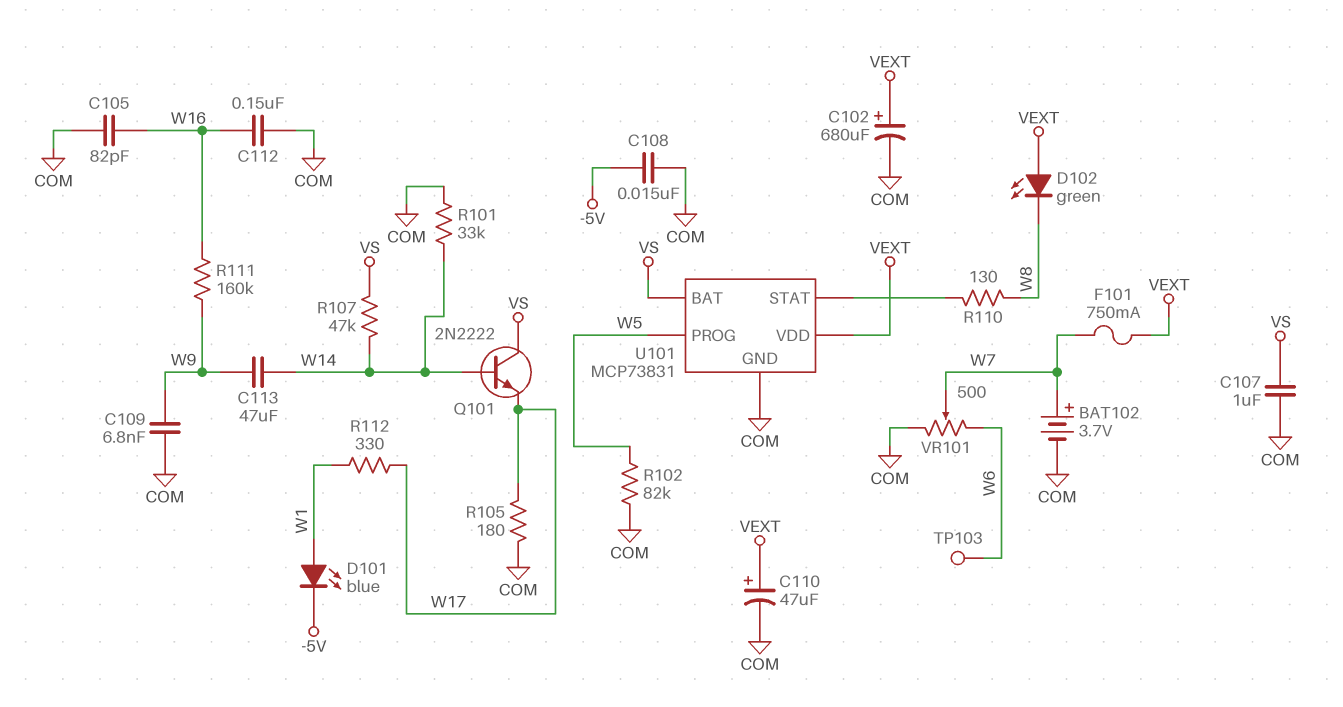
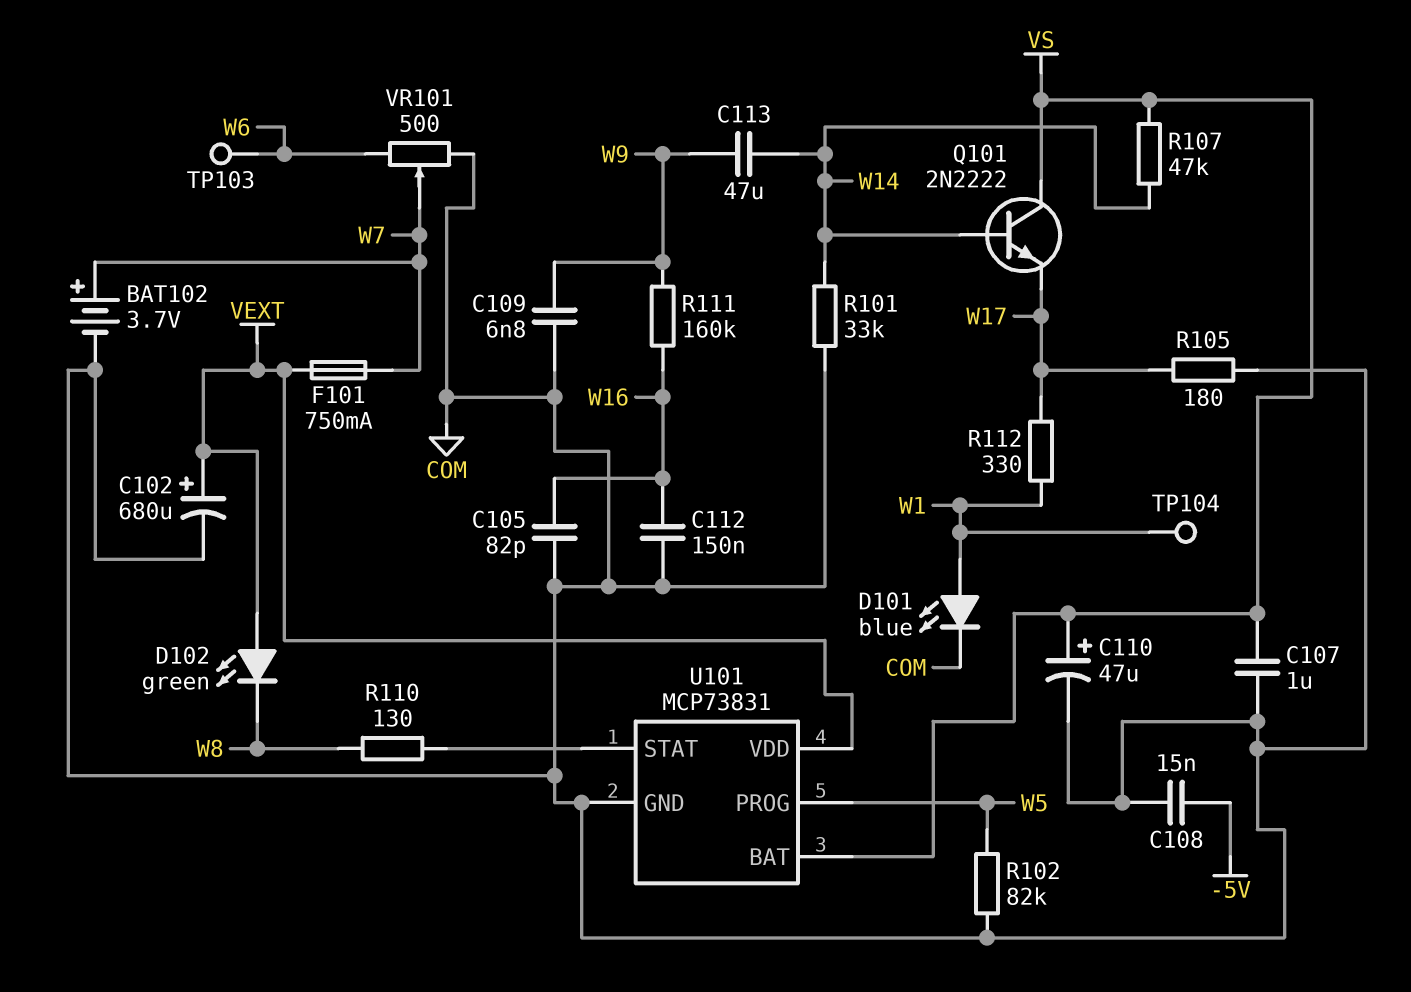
C110: 47uF (plus VEXT, minus COM) -> 47uF (plus VS, minus COM)
D101: LED blue (A W1, K -5V) -> LED blue (A W1, K COM)
TP104: none -> test point (W1)

